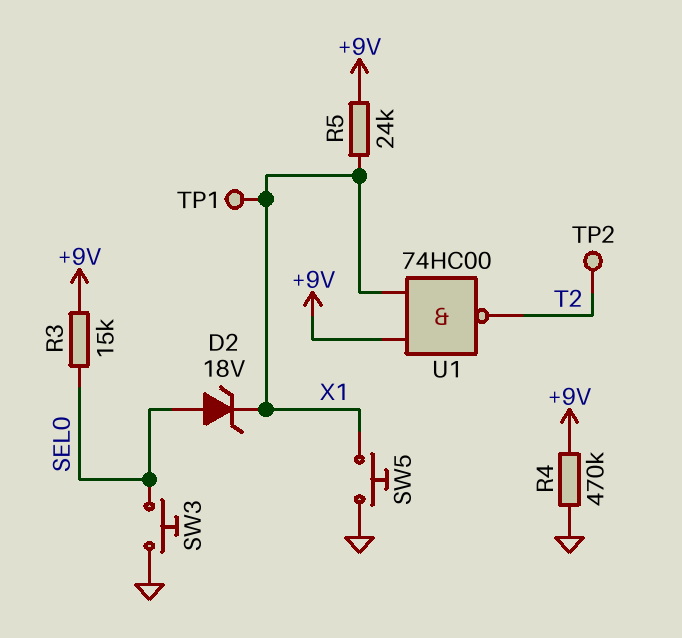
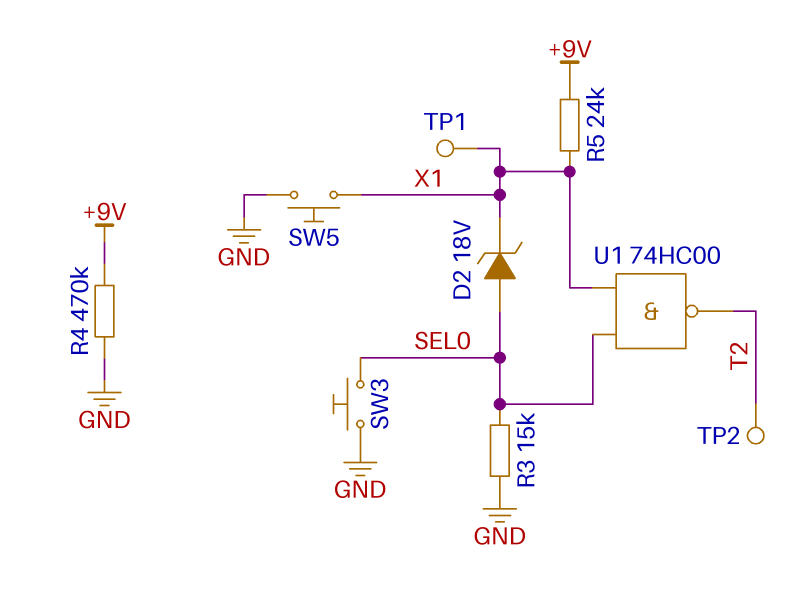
R3: 15k (+9V, SEL0) -> 15k (GND, SEL0)
U1: NAND 74HC00 (in +9V, in X1, out T2) -> NAND 74HC00 (in SEL0, in X1, out T2)

